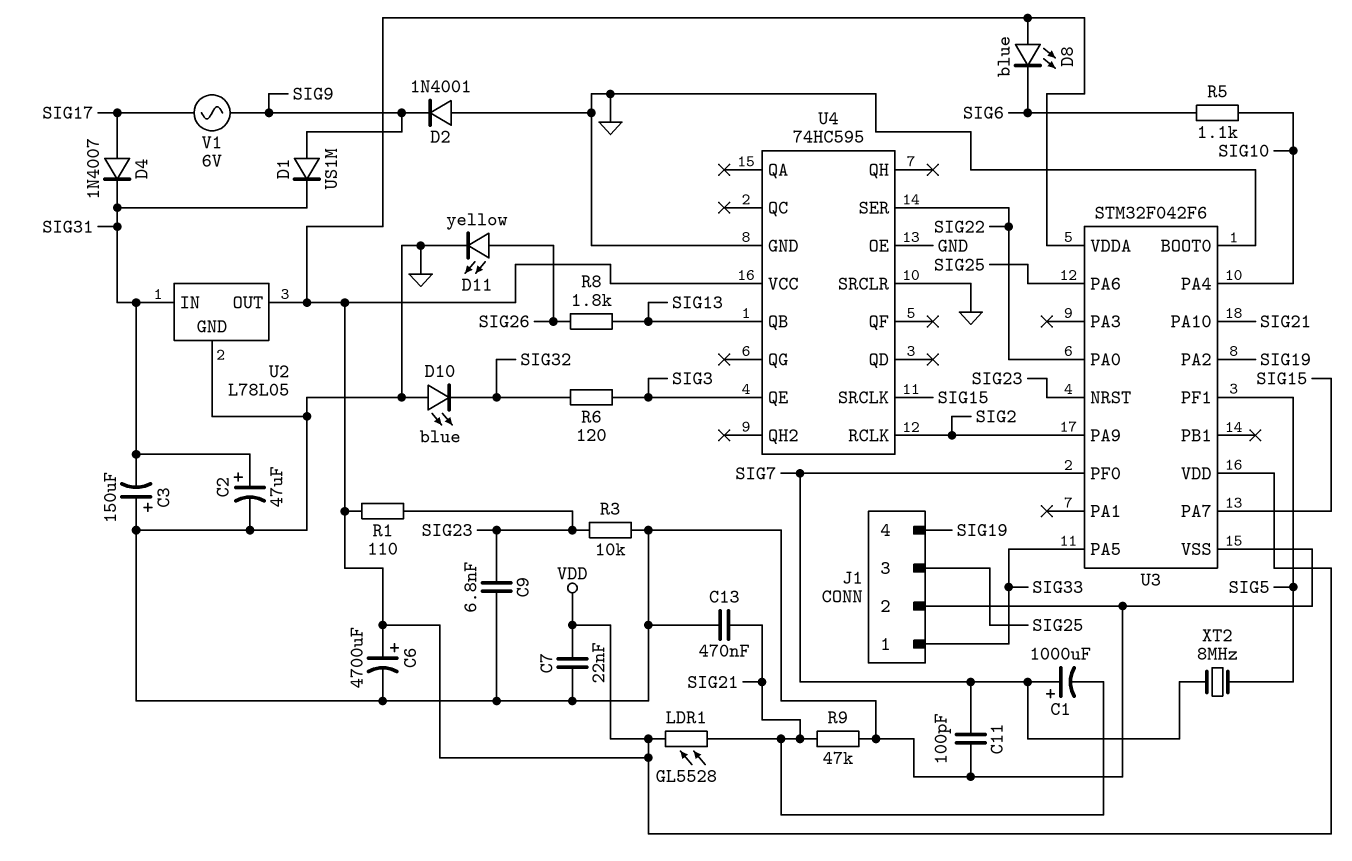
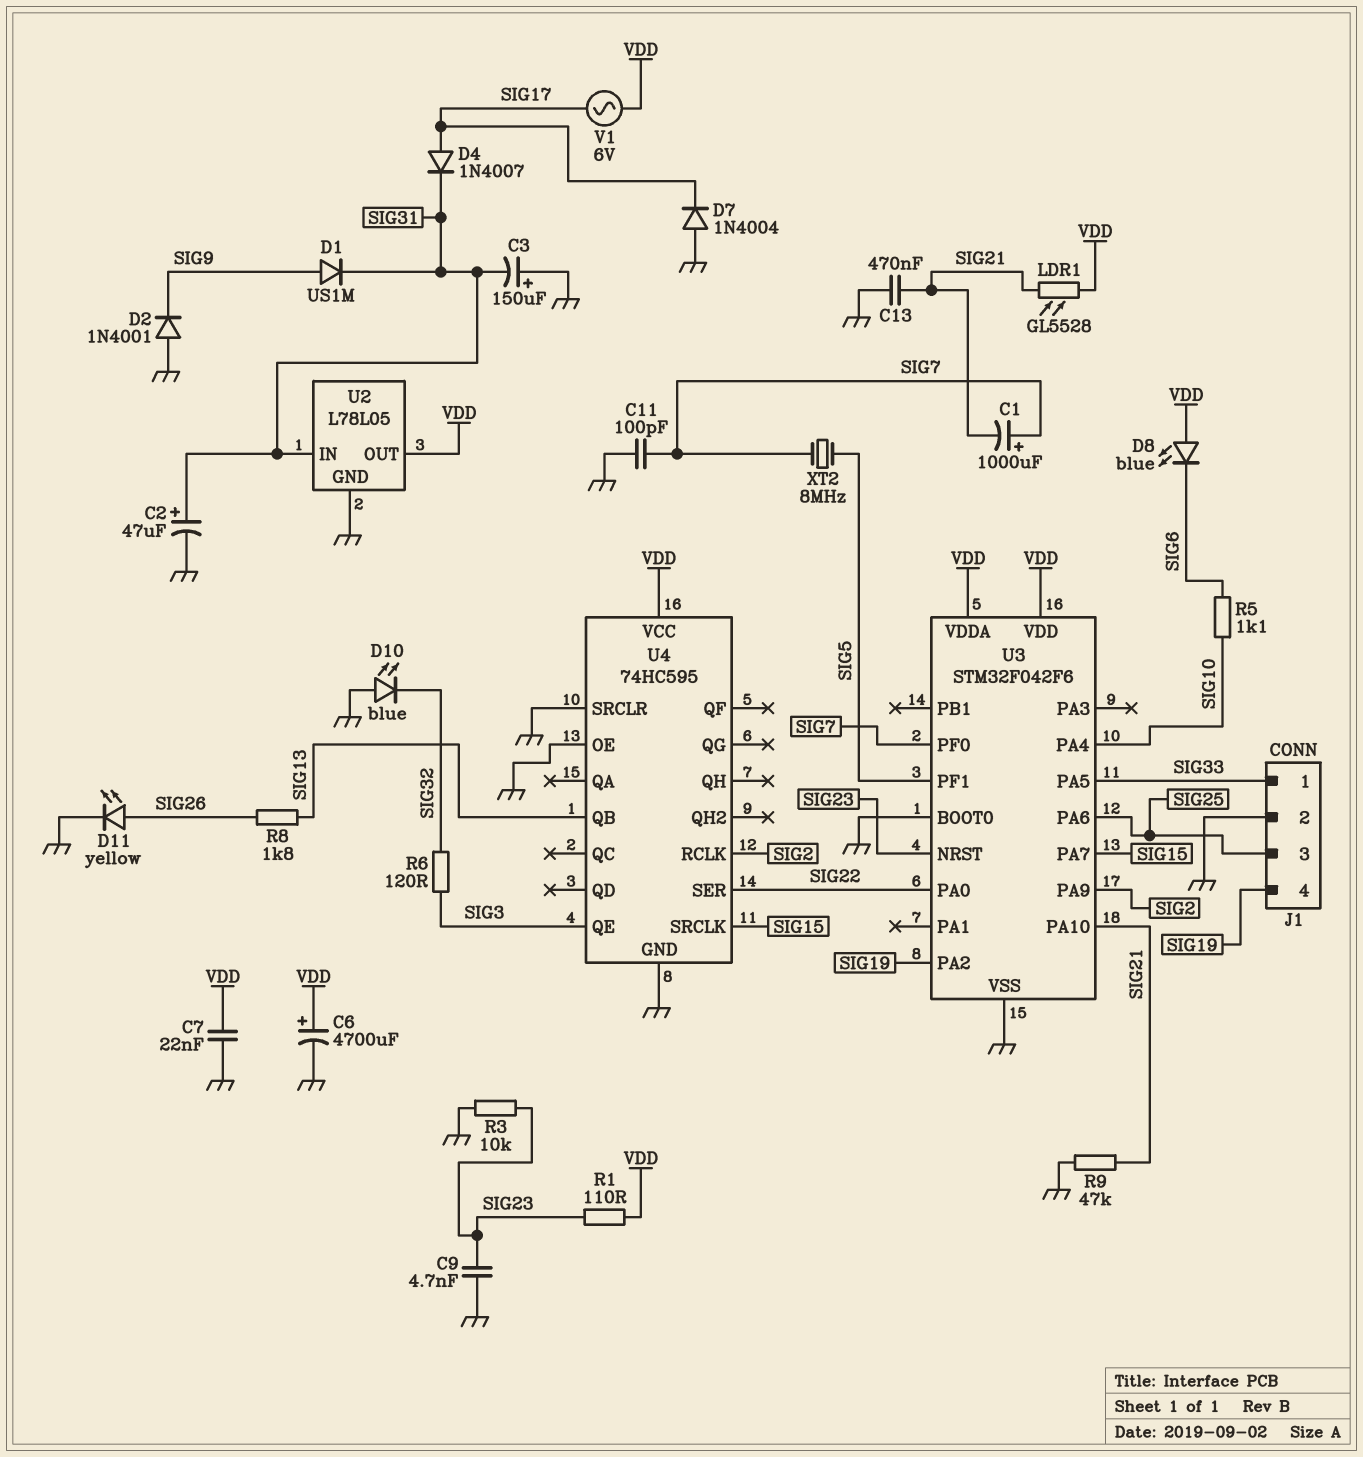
C9: 6.8nF (GND, SIG23) -> 4.7nF (GND, SIG23)
D7: none -> diode 1N4004 (A GND, K SIG17)
V1: AC 6V (SIG9, SIG17) -> AC 6V (SIG17, VDD)

